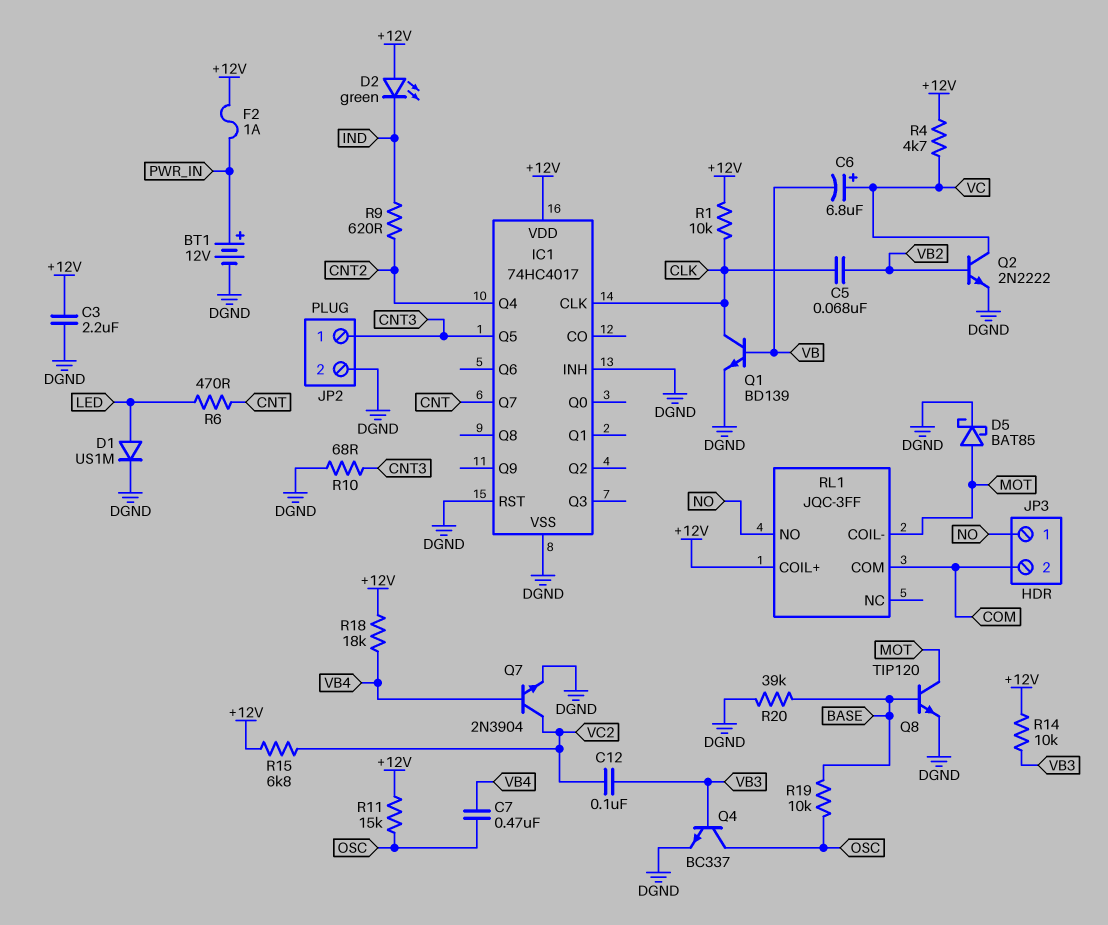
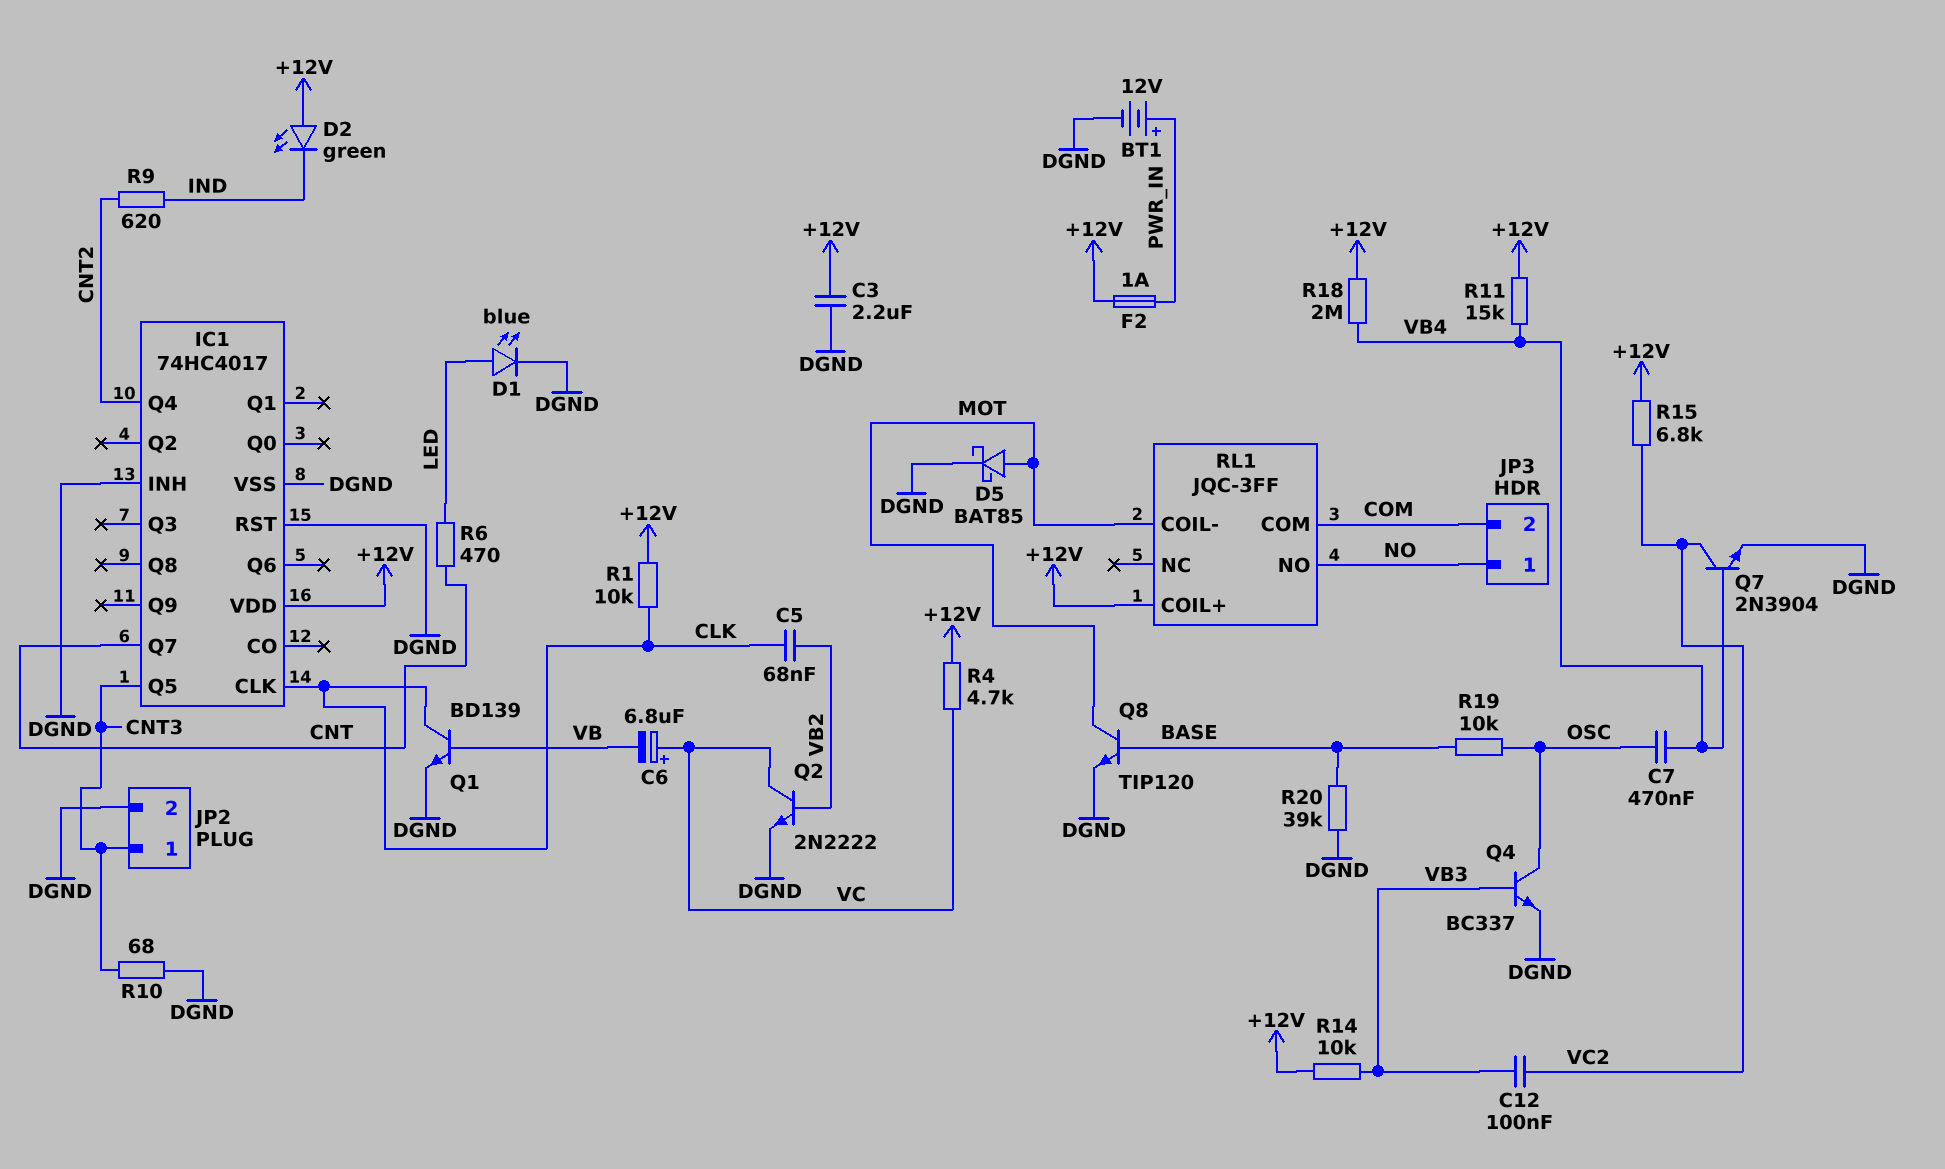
D1: diode US1M (A LED, K DGND) -> LED blue (A LED, K DGND)
R11: 15k (+12V, OSC) -> 15k (+12V, VB4)
R18: 18k (+12V, VB4) -> 2M (+12V, VB4)

